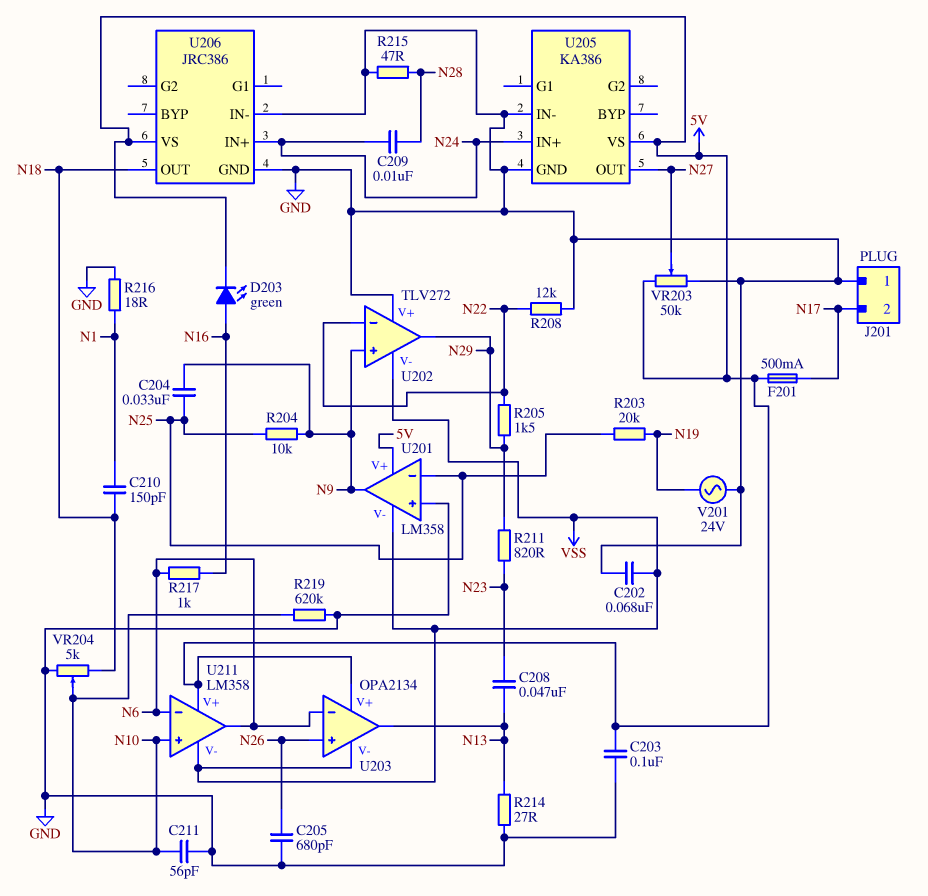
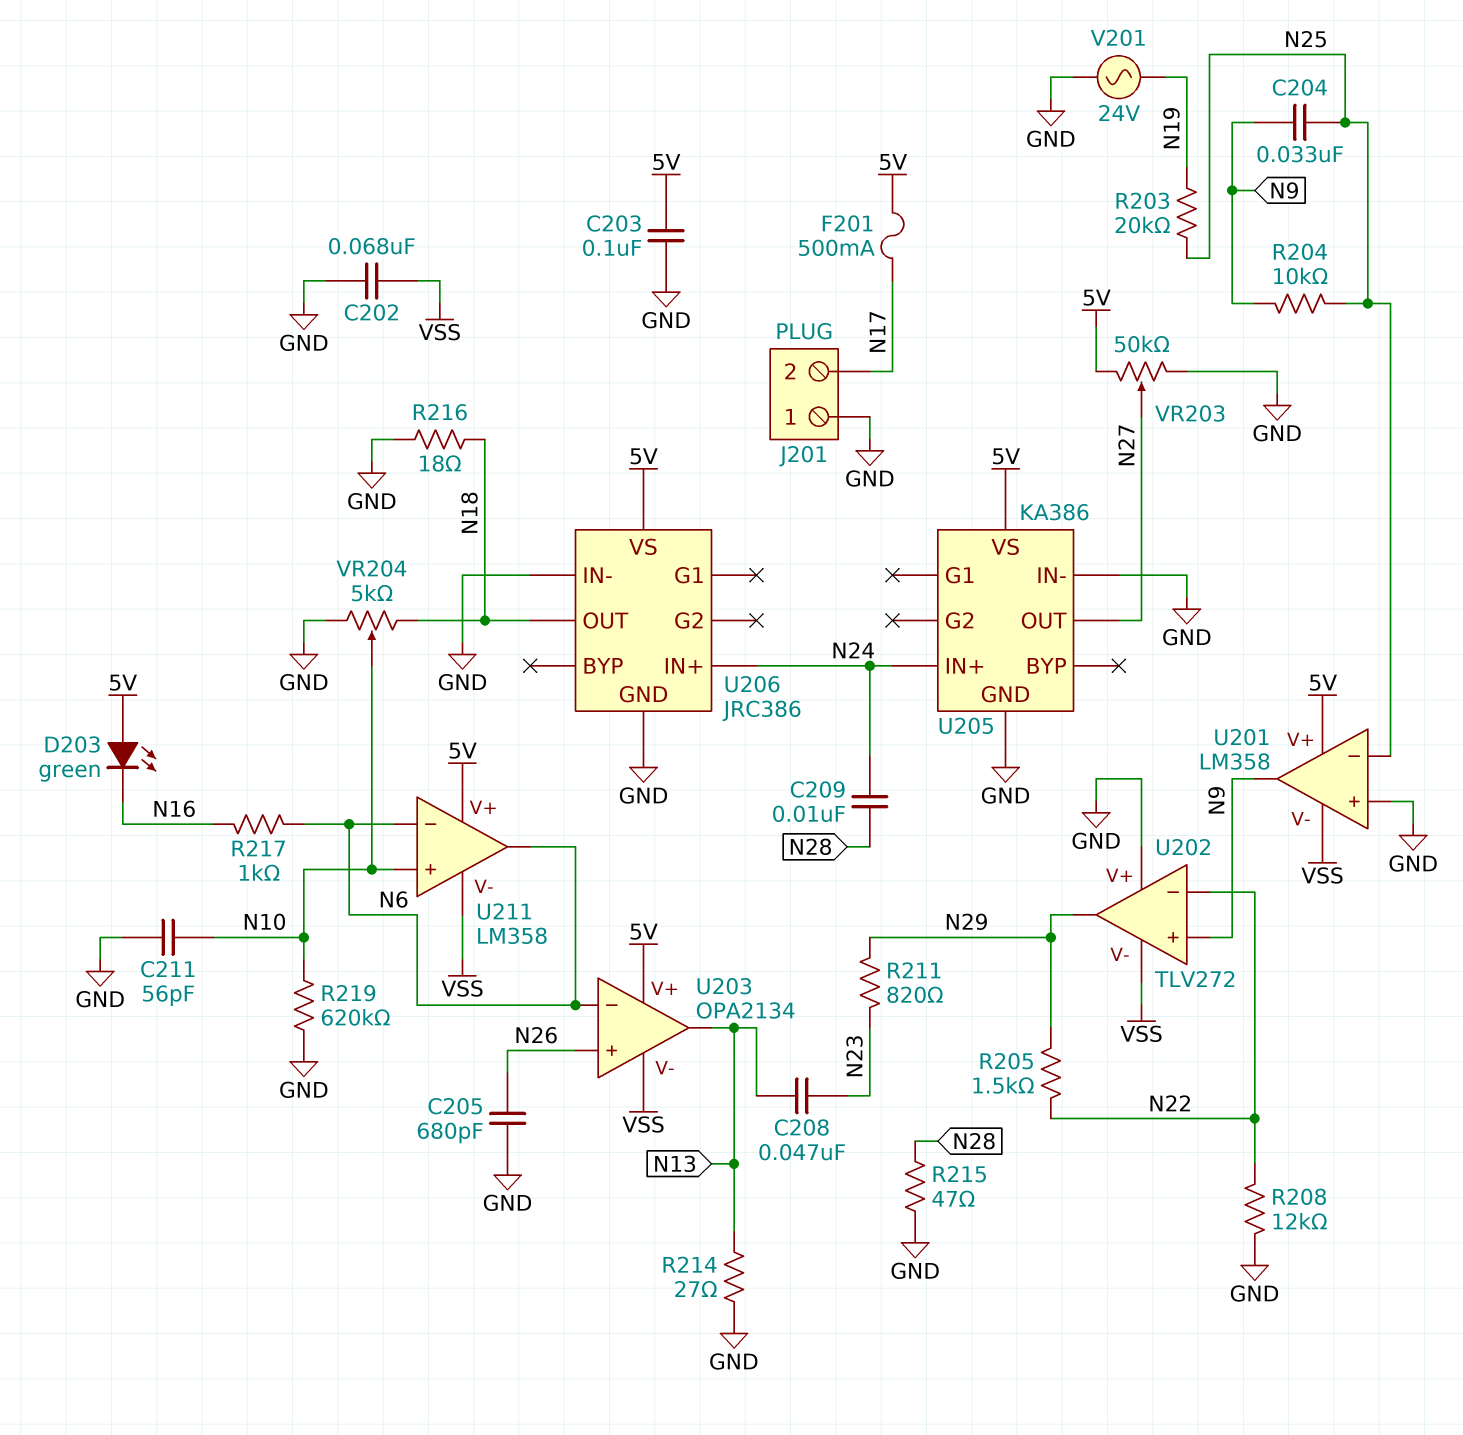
C210: 150pF (N1, N18) -> none
D203: LED green (A N16, K 5V) -> LED green (A 5V, K N16)
R216: 18 (GND, N1) -> 18 (GND, N18)

